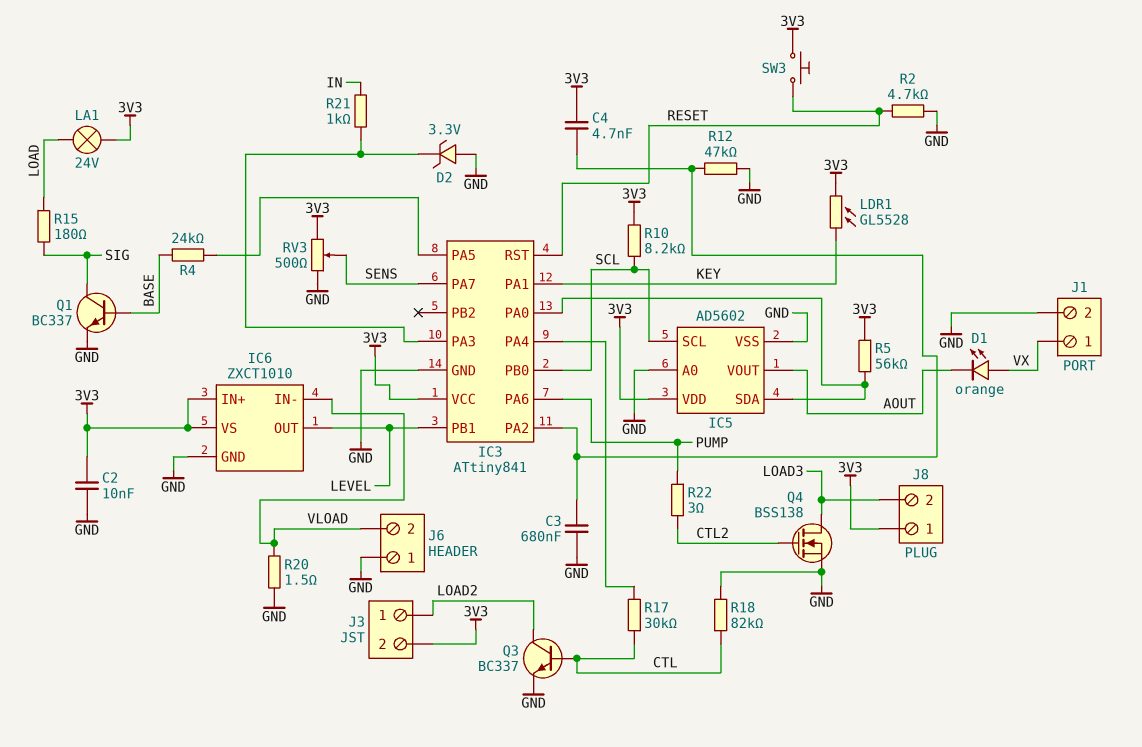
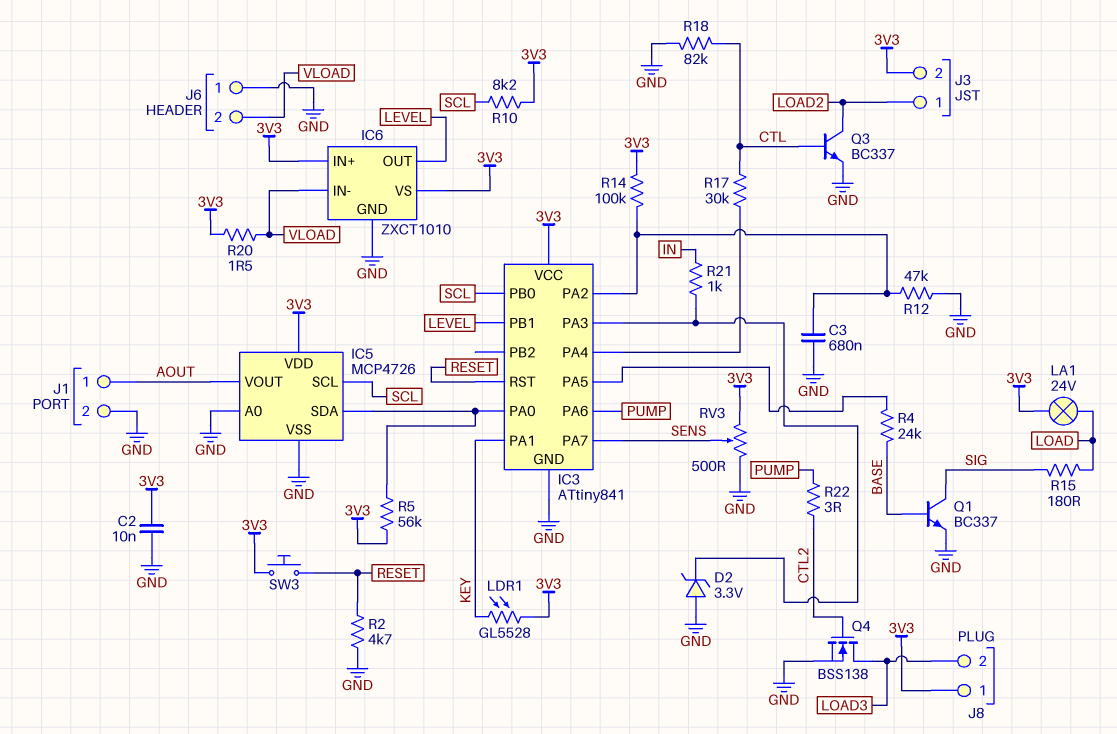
C4: 4.7nF (3V3, IC3/PA2) -> none
D1: LED orange (A VX, K AOUT) -> none
IC5: AD5602 -> MCP4726
J1 pin 1: VX -> AOUT
R14: none -> 100k (3V3, IC3/PA2)
R20: 1.5 (GND, VLOAD) -> 1.5 (3V3, VLOAD)

